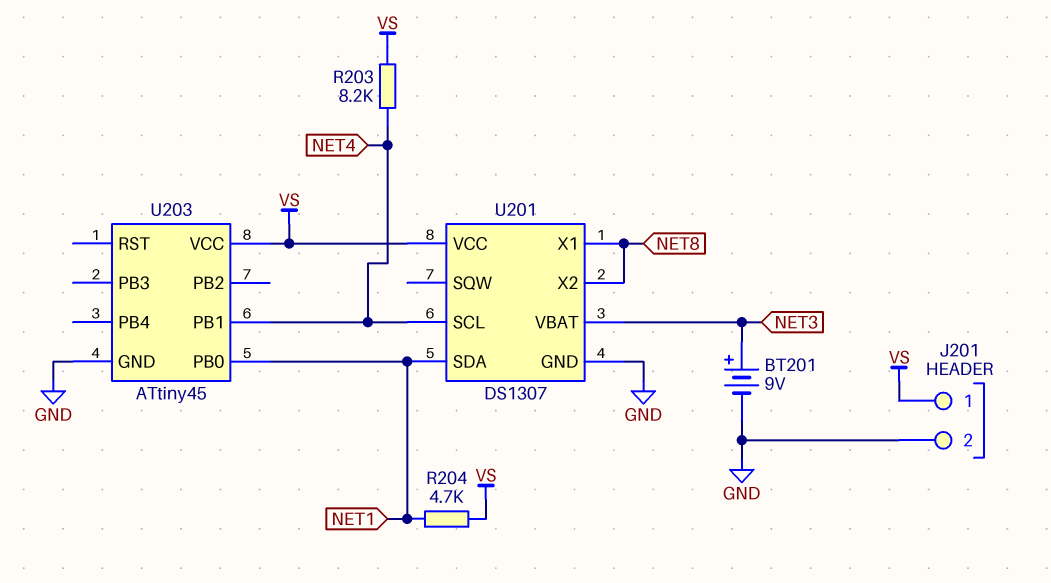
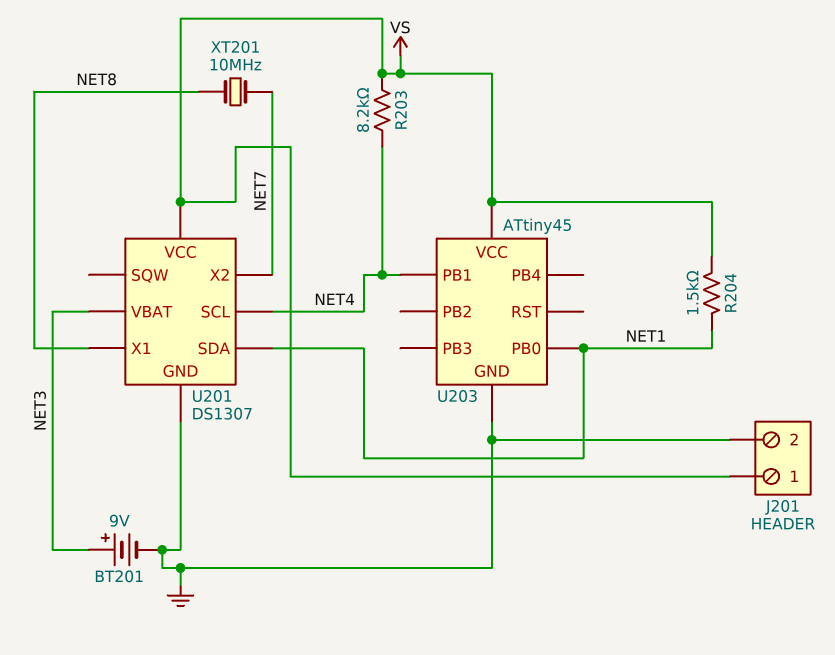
R204: 4.7k (NET1, VS) -> 1.5k (NET1, VS)
U201 pin X2: NET8 -> NET7
XT201: none -> 10MHz (NET7, NET8)

